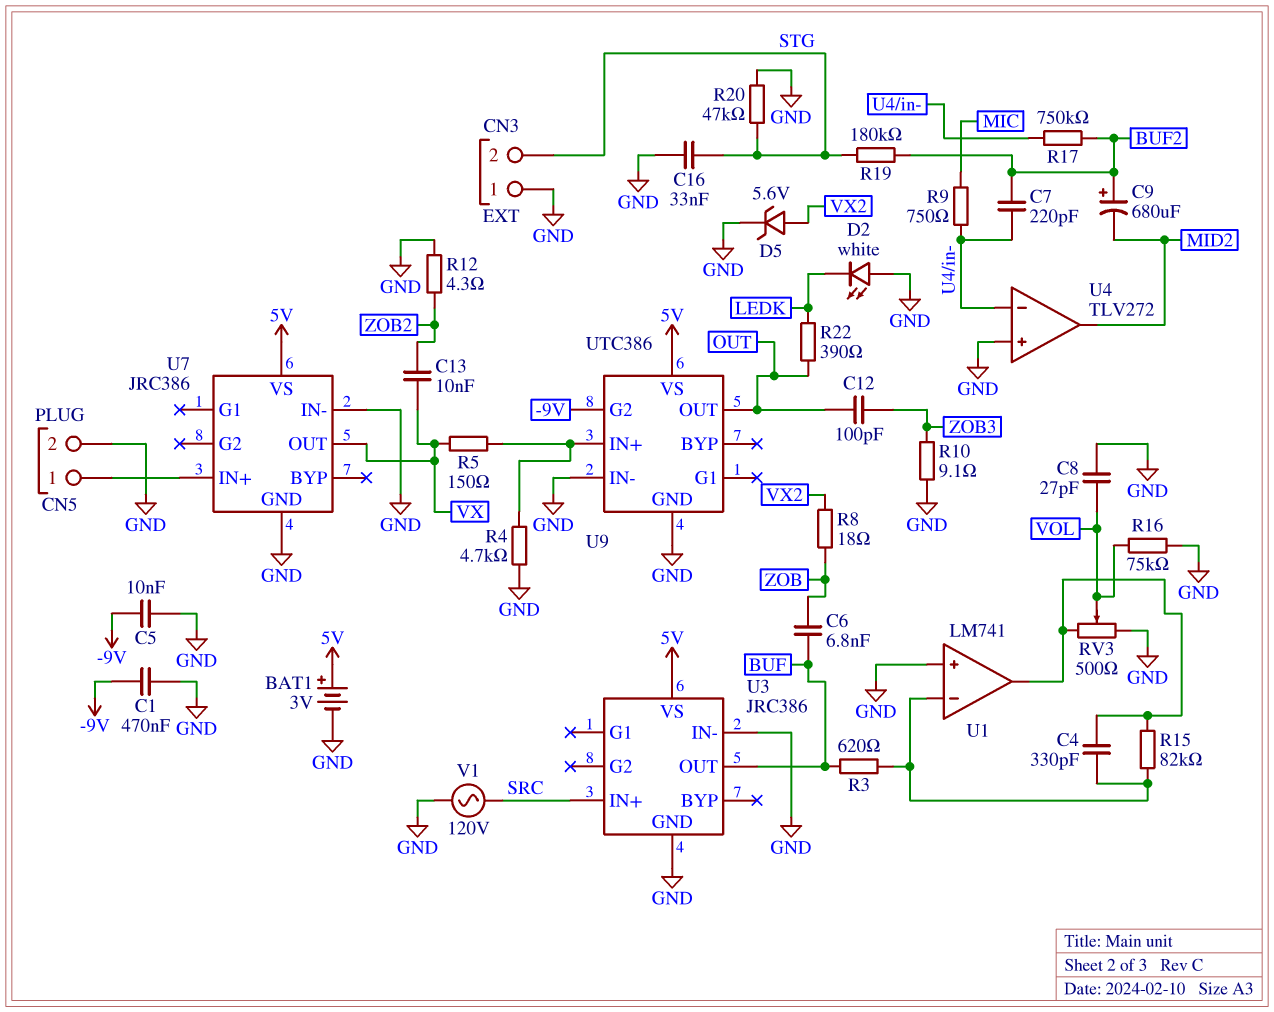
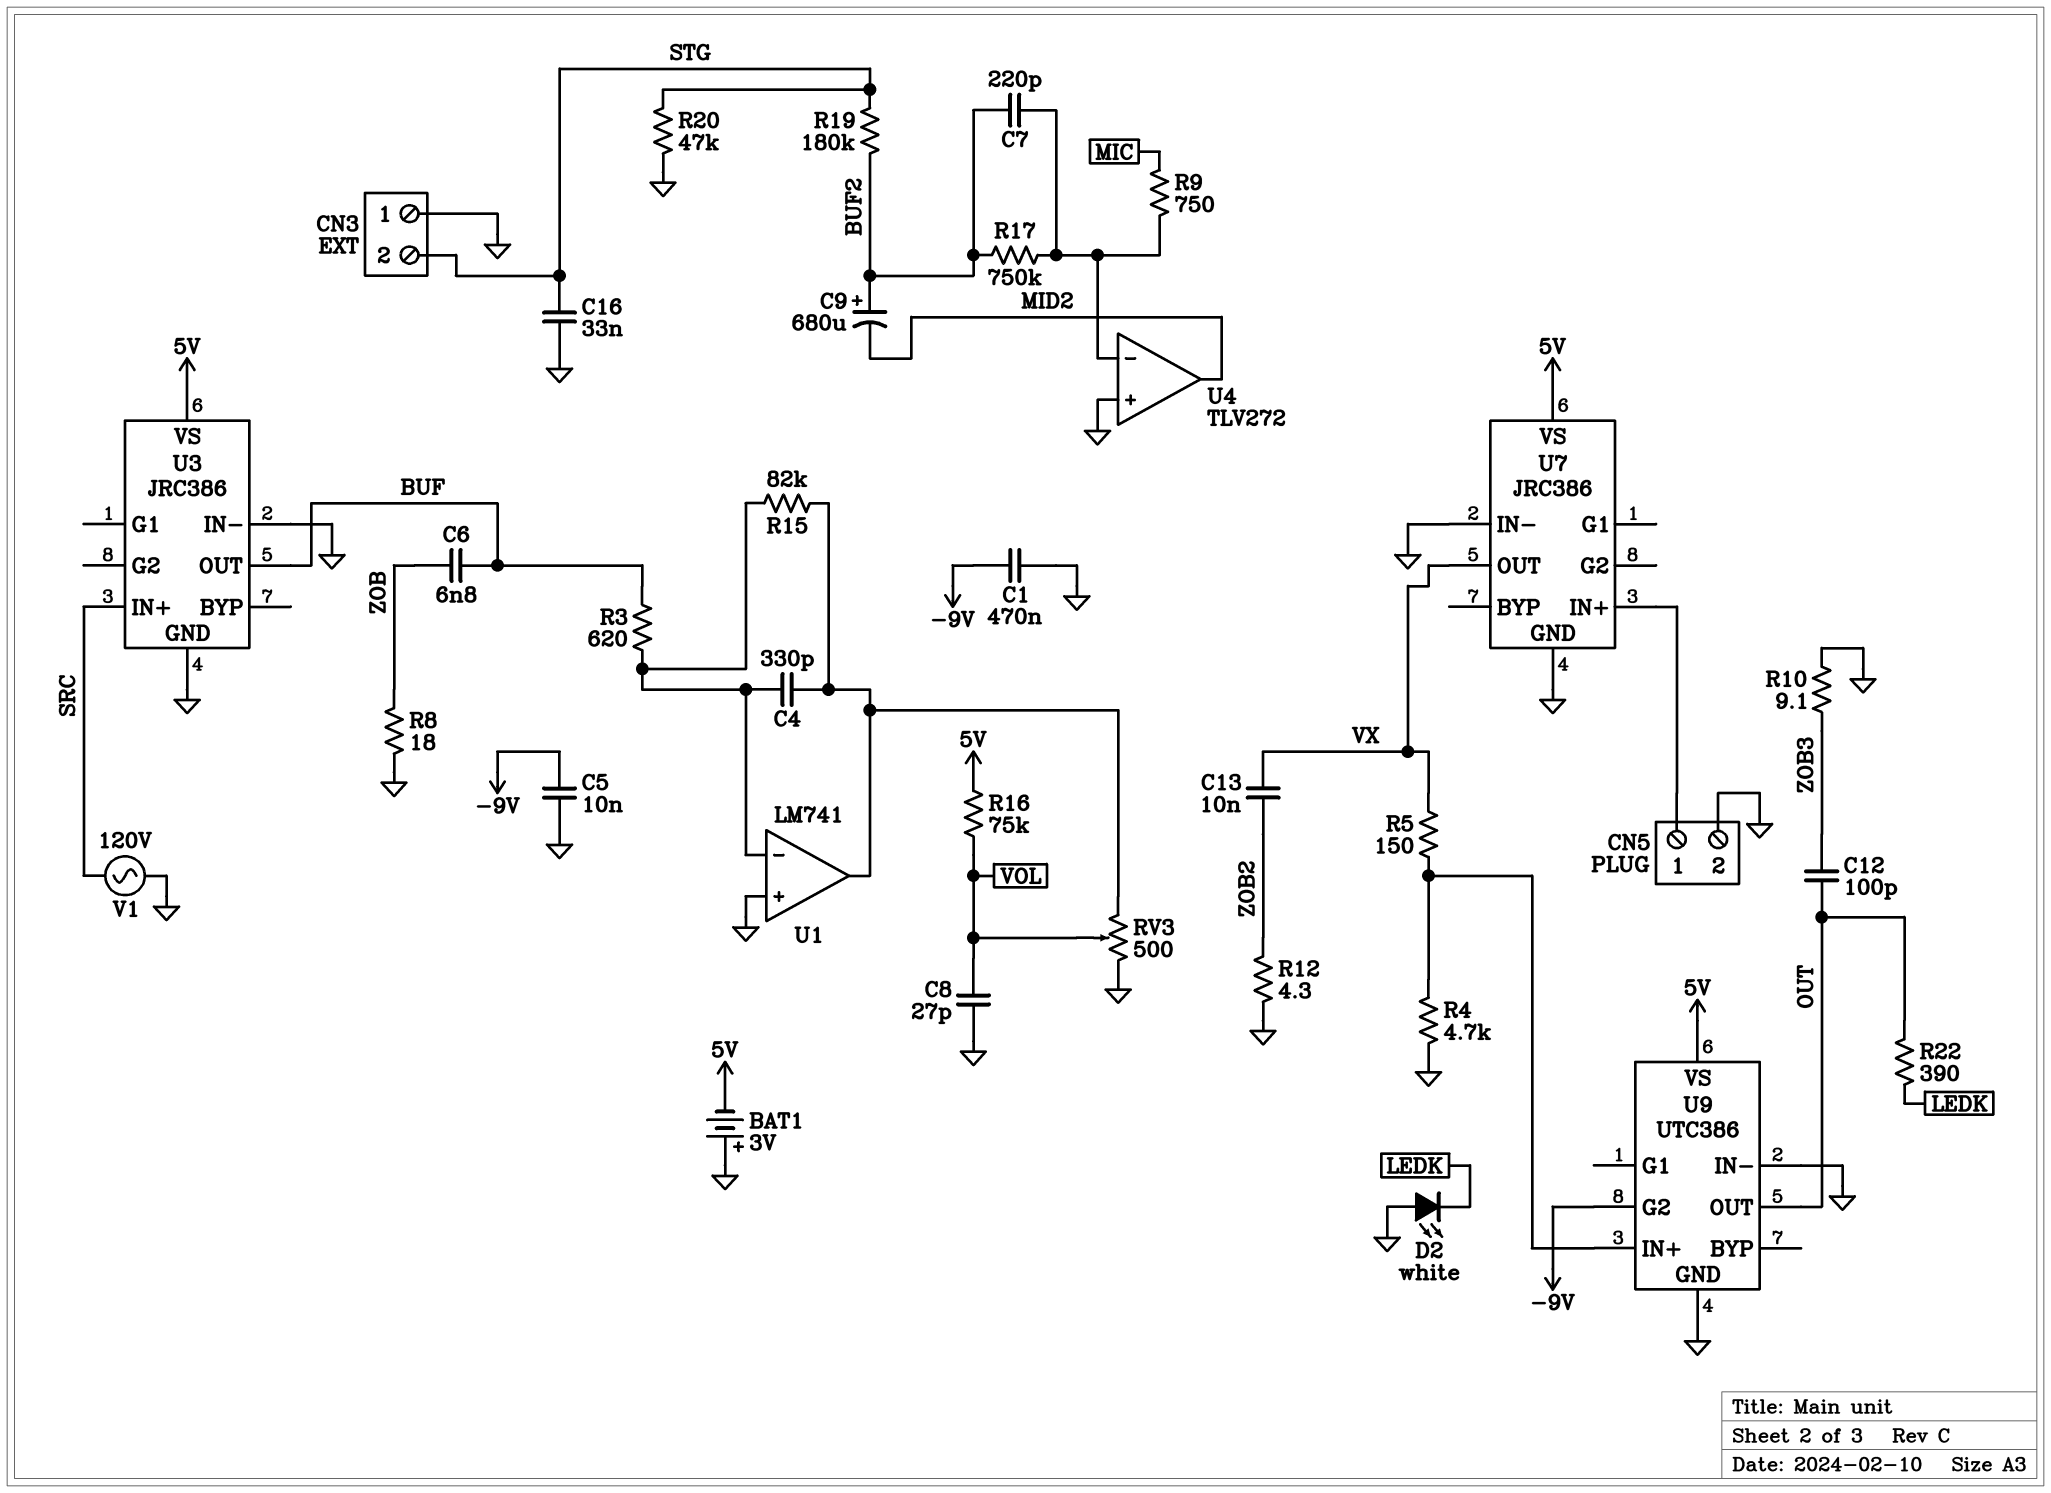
BAT1: 3V (plus 5V, minus GND) -> 3V (plus GND, minus 5V)
D5: zener 5.6V (A VX2, K GND) -> none
R8: 18 (VX2, ZOB) -> 18 (GND, ZOB)
R16: 75k (GND, VOL) -> 75k (5V, VOL)

